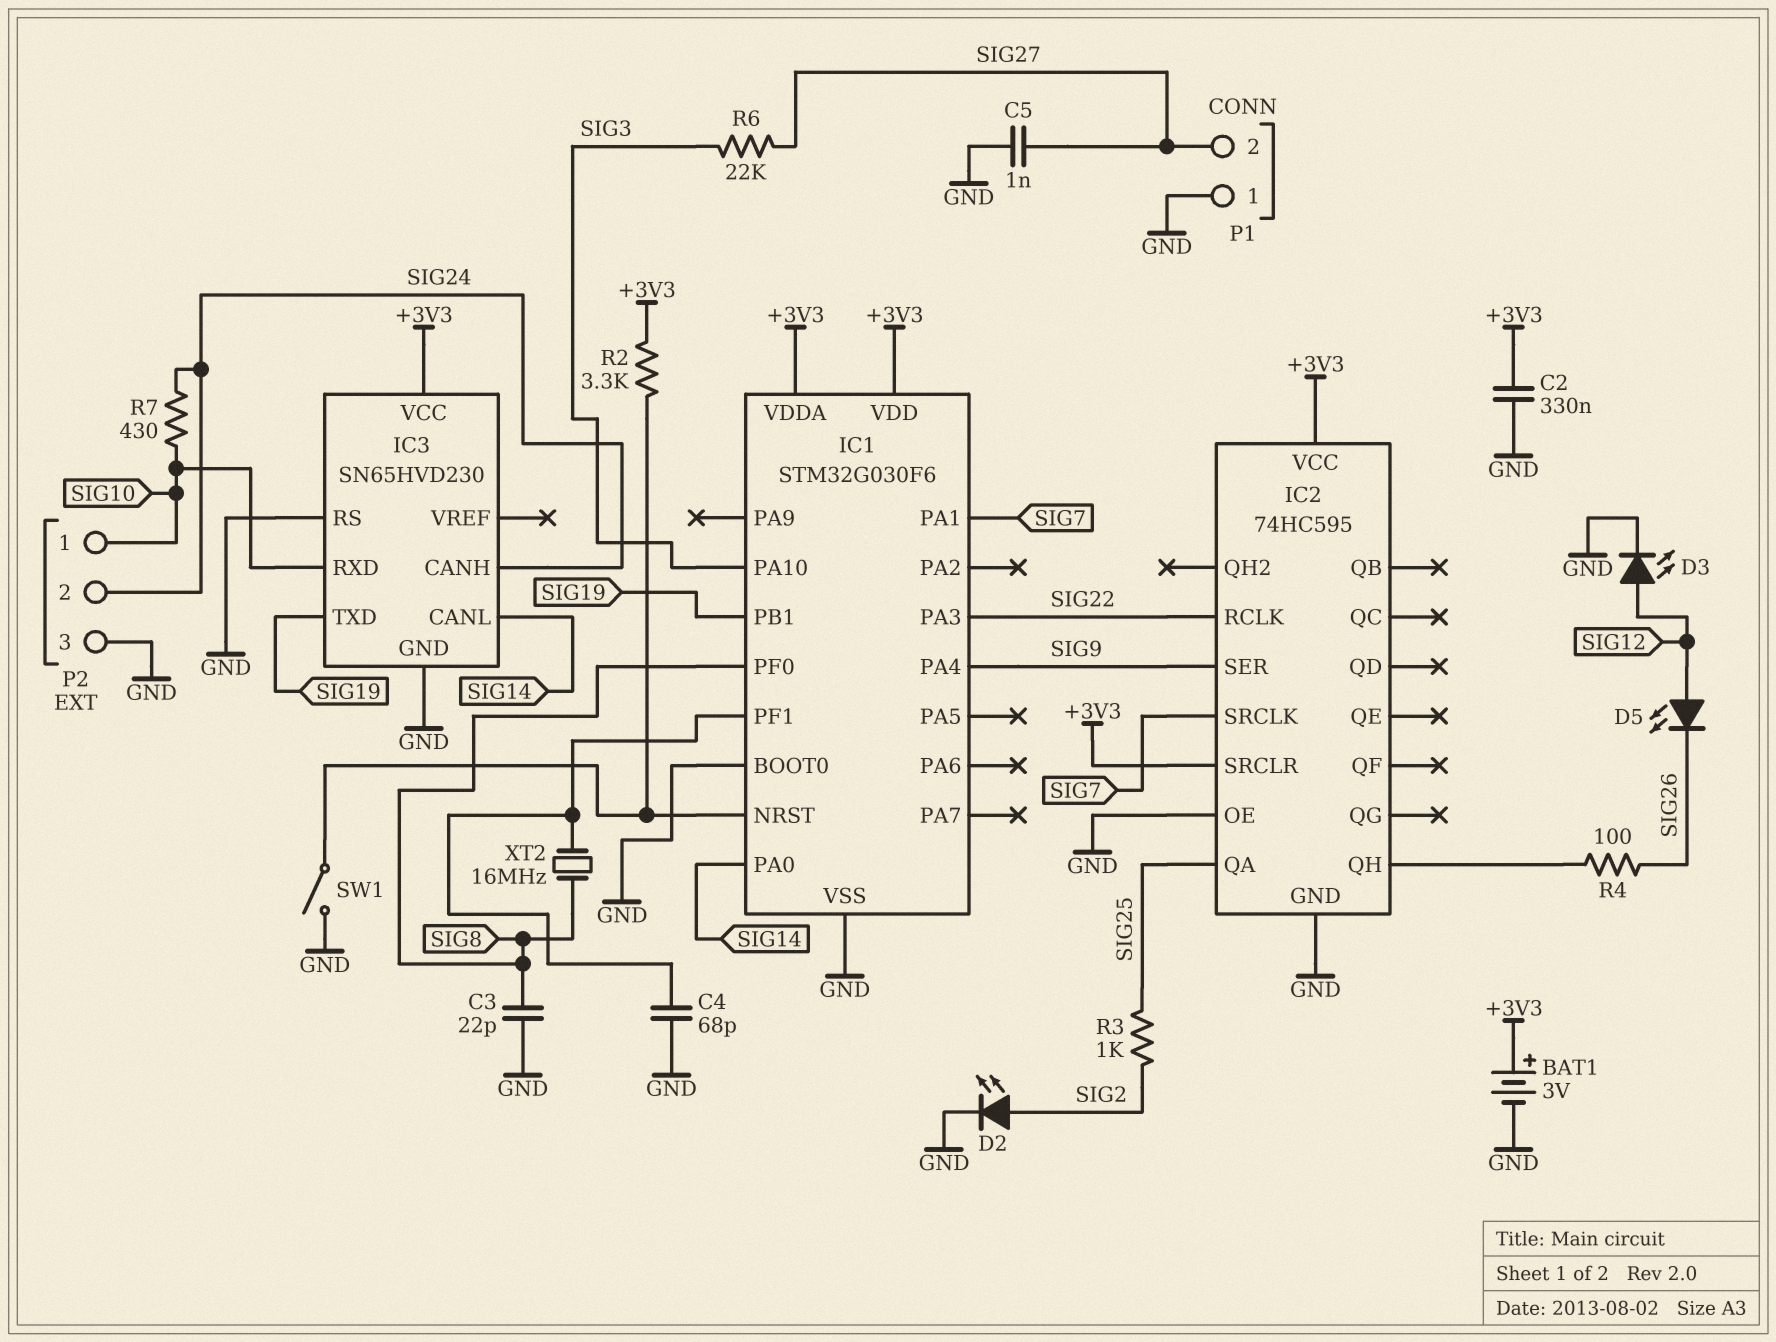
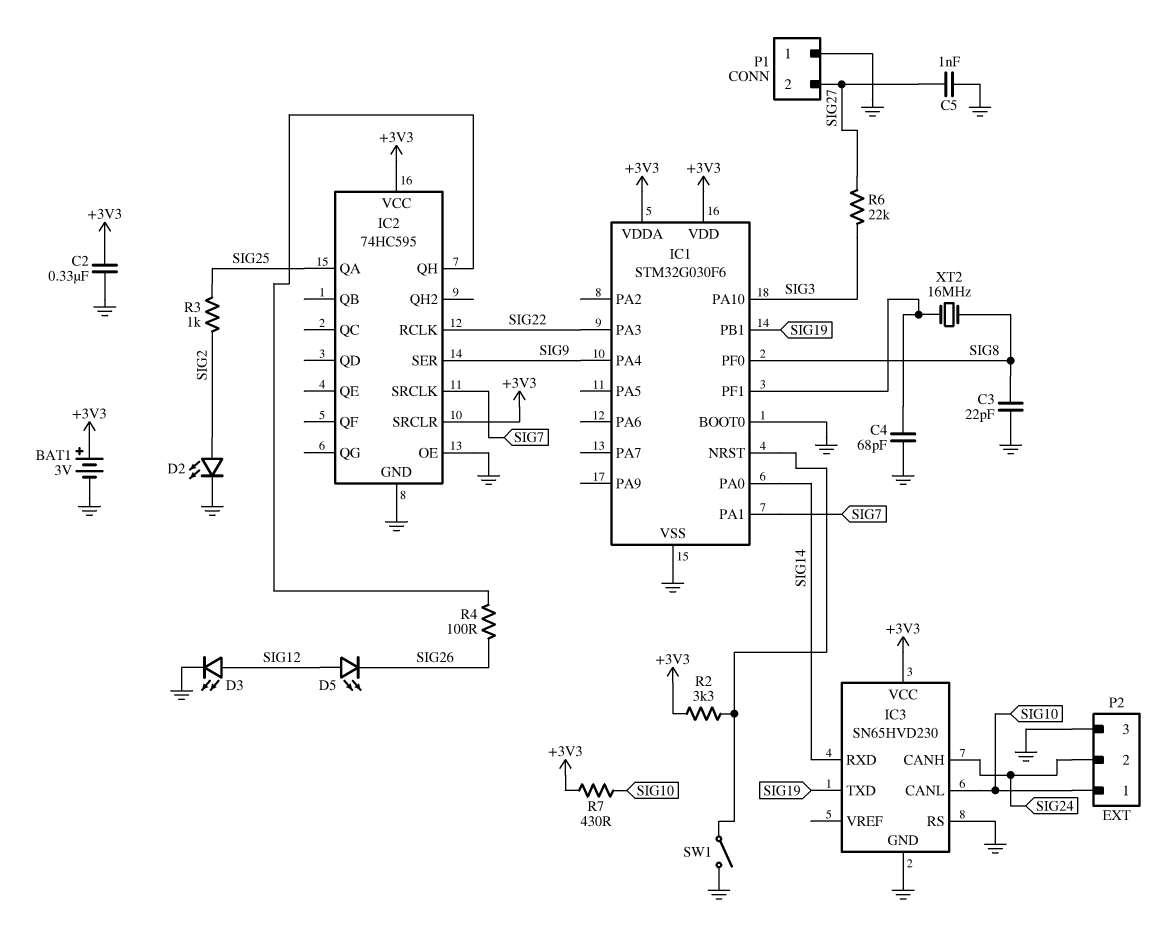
IC3 pin CANL: SIG14 -> SIG10
IC3 pin RXD: SIG10 -> SIG14
R7: 430 (SIG10, SIG24) -> 430 (+3V3, SIG10)

